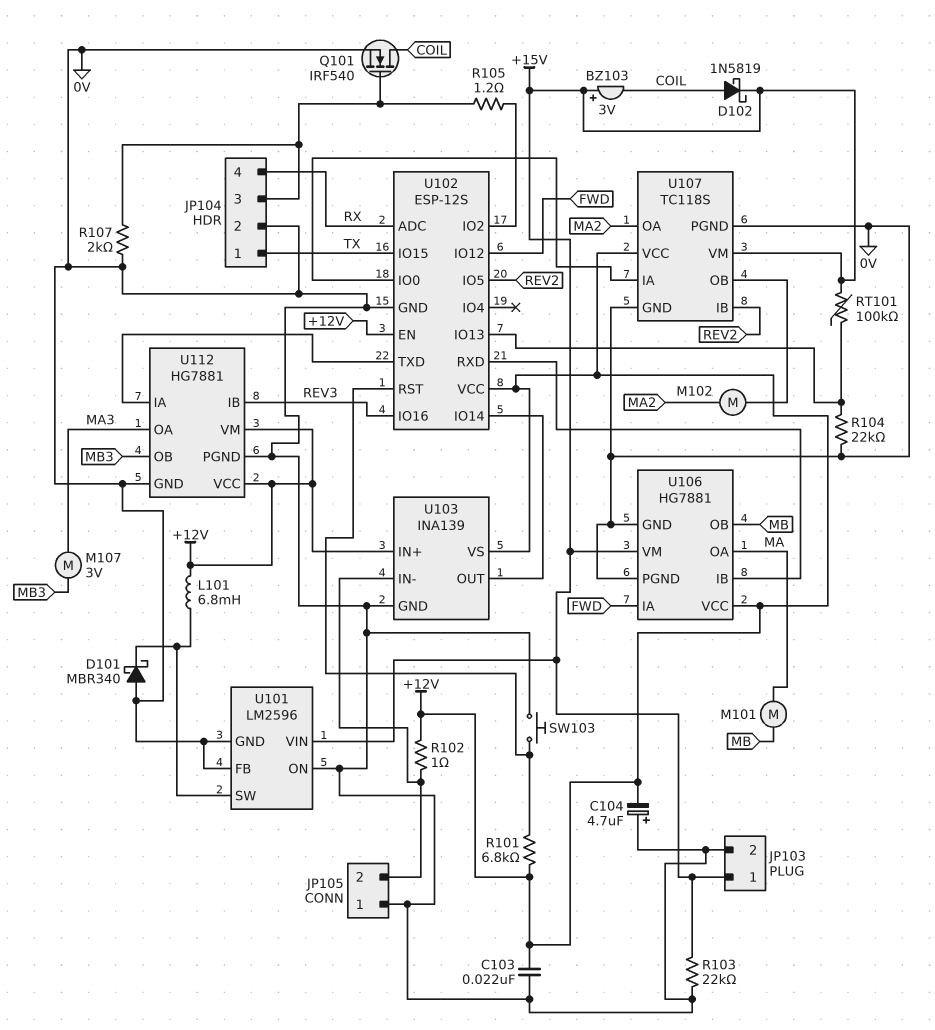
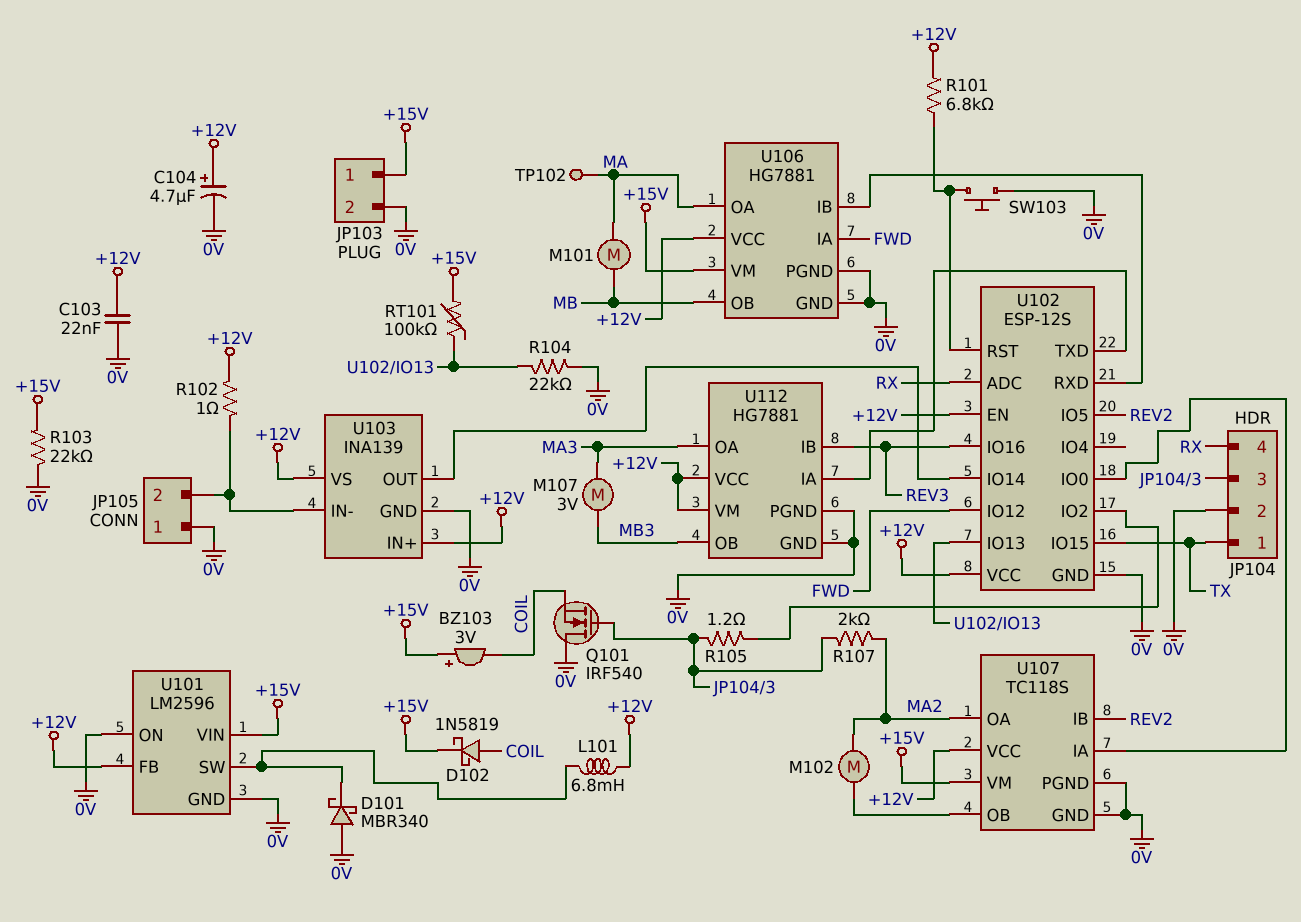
C104: 4.7uF (plus 0V, minus +12V) -> 4.7uF (plus +12V, minus 0V)
Q101: NMOS IRF540 (G JP104/3, D COIL, S 0V) -> NMOS IRF540 (G JP104/3, D 0V, S COIL)
R107: 2k (0V, JP104/3) -> 2k (JP104/3, MA2)
TP102: none -> test point (MA)
U101 pin FB: 0V -> +12V

